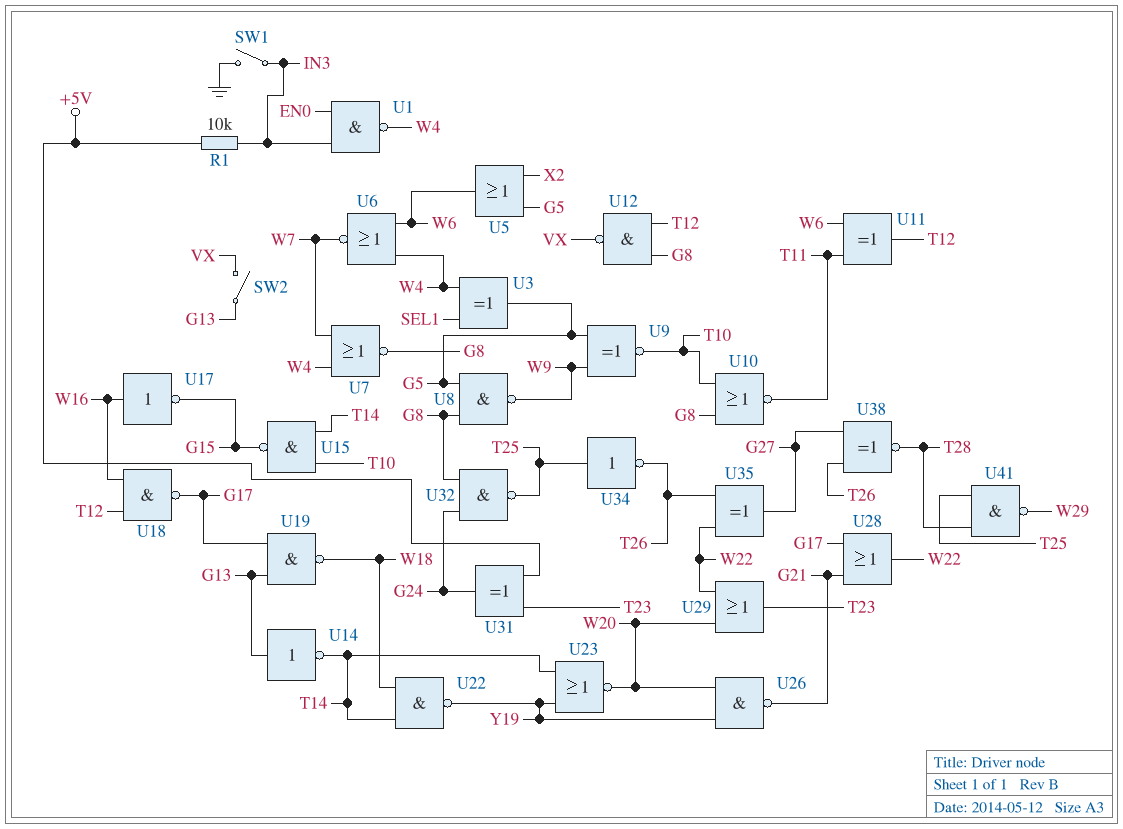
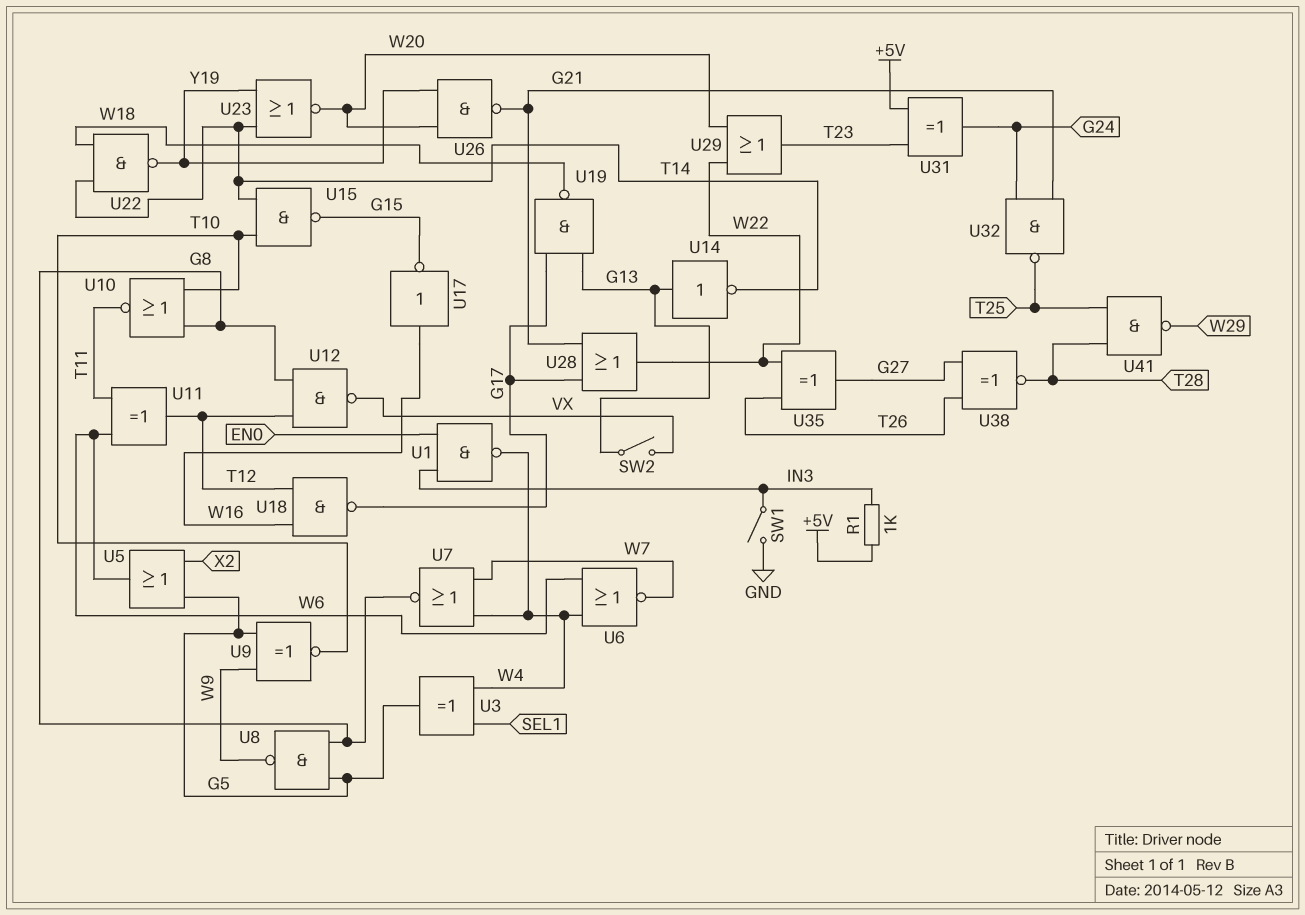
R1: 10k (+5V, IN3) -> 1k (+5V, IN3)
U32: NAND (in G8, in G24, out T25) -> NAND (in G21, in G24, out T25)
U34: NOT (in T25, out T26) -> none

